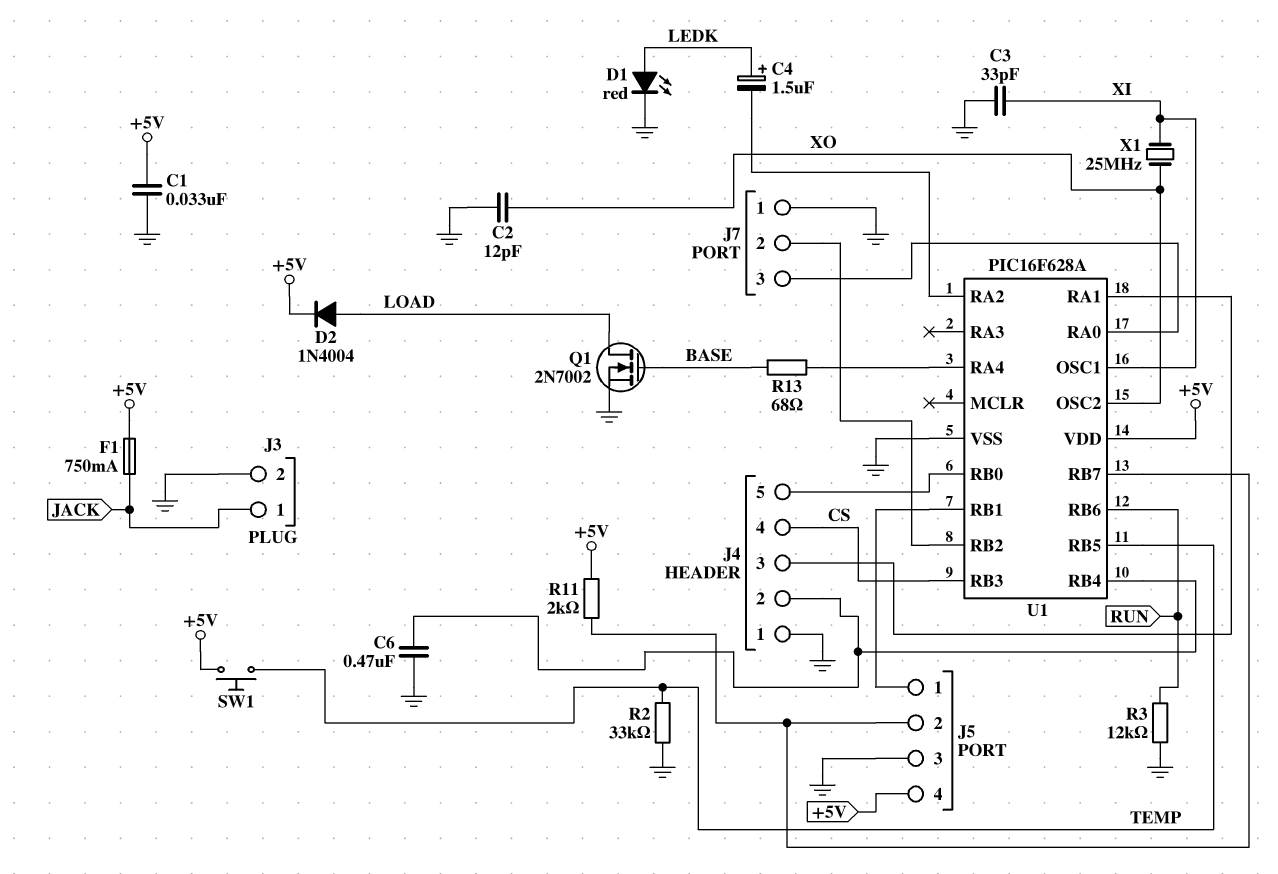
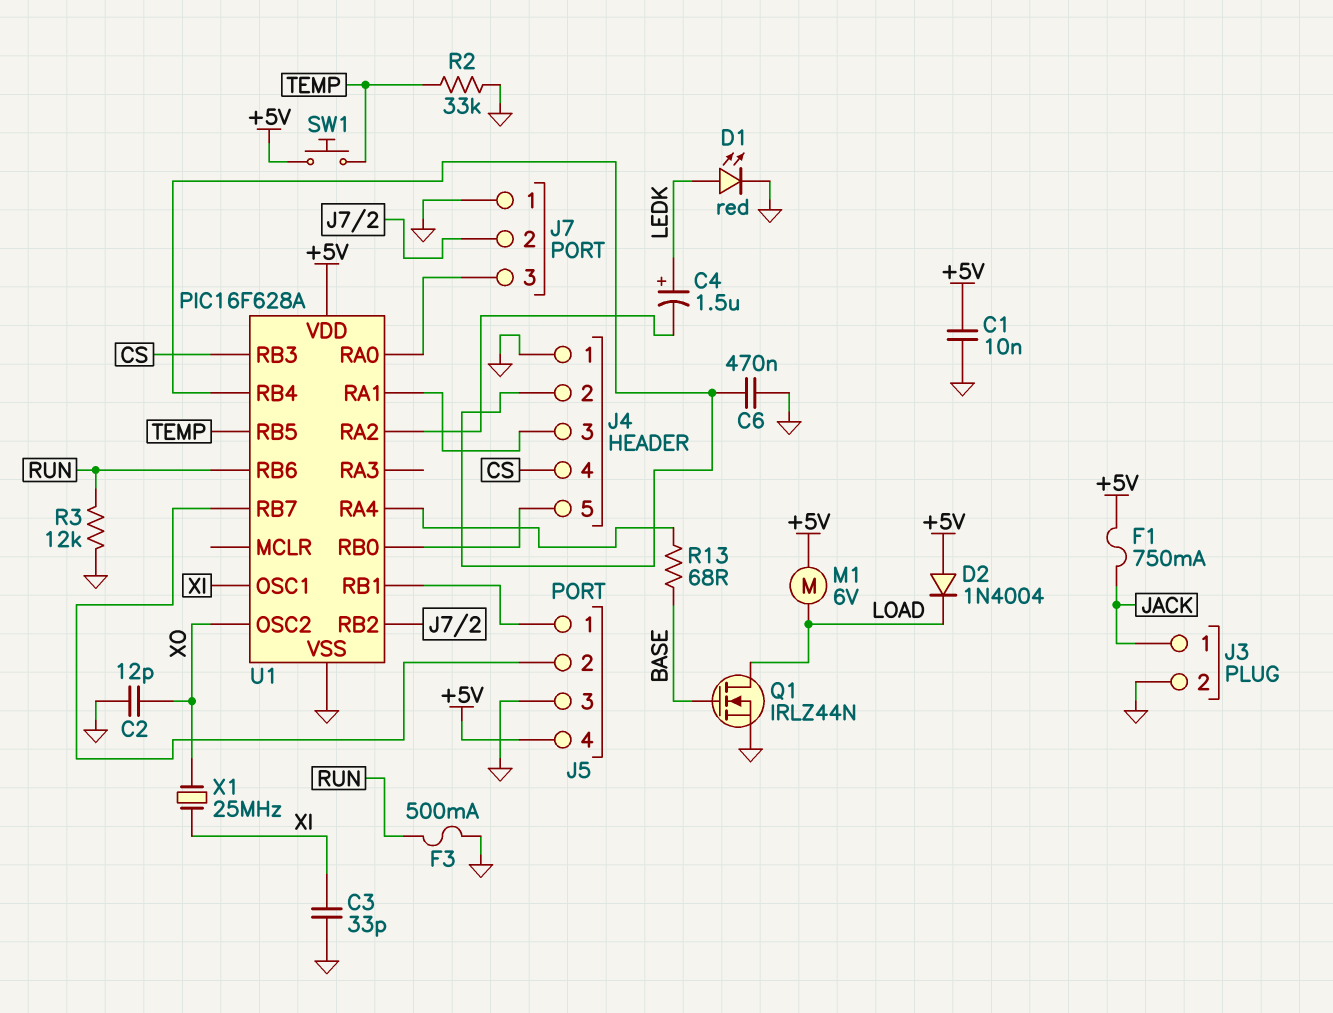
C1: 33nF (+5V, GND) -> 10nF (+5V, GND)
D2: diode 1N4004 (A LOAD, K +5V) -> diode 1N4004 (A +5V, K LOAD)
F3: none -> 500mA (GND, RUN)
M1: none -> motor 6V (+5V, LOAD)
Q1: NMOS 2N7002 (G BASE, D LOAD, S GND) -> NMOS IRLZ44N (G BASE, D LOAD, S GND)
R11: 2k (+5V, J5/2) -> none

